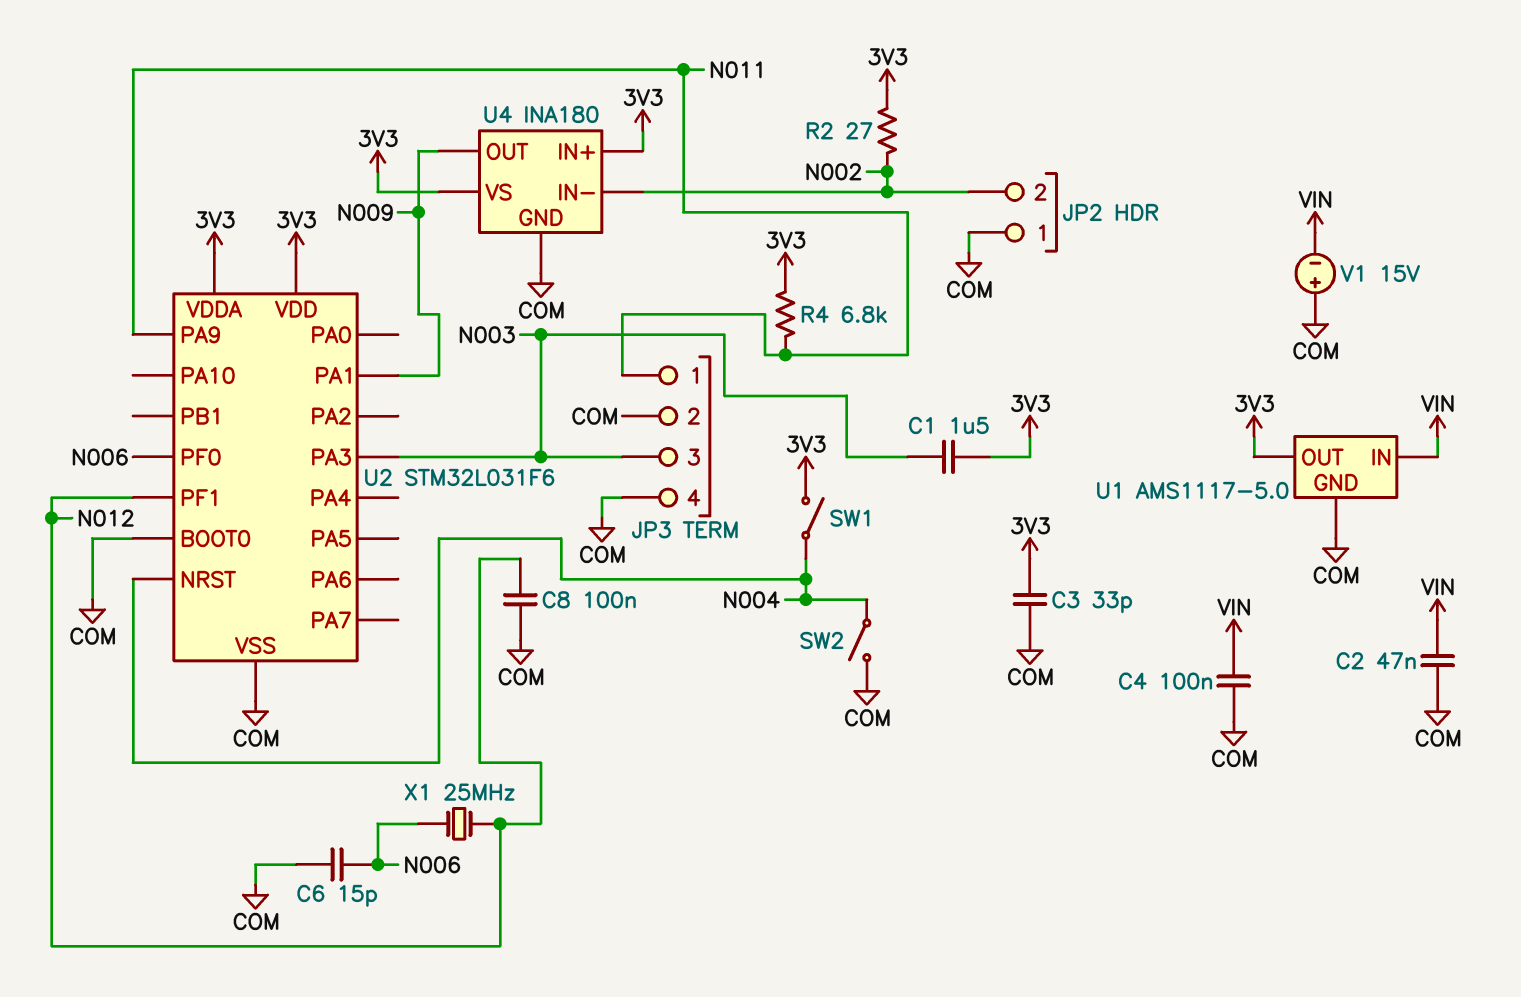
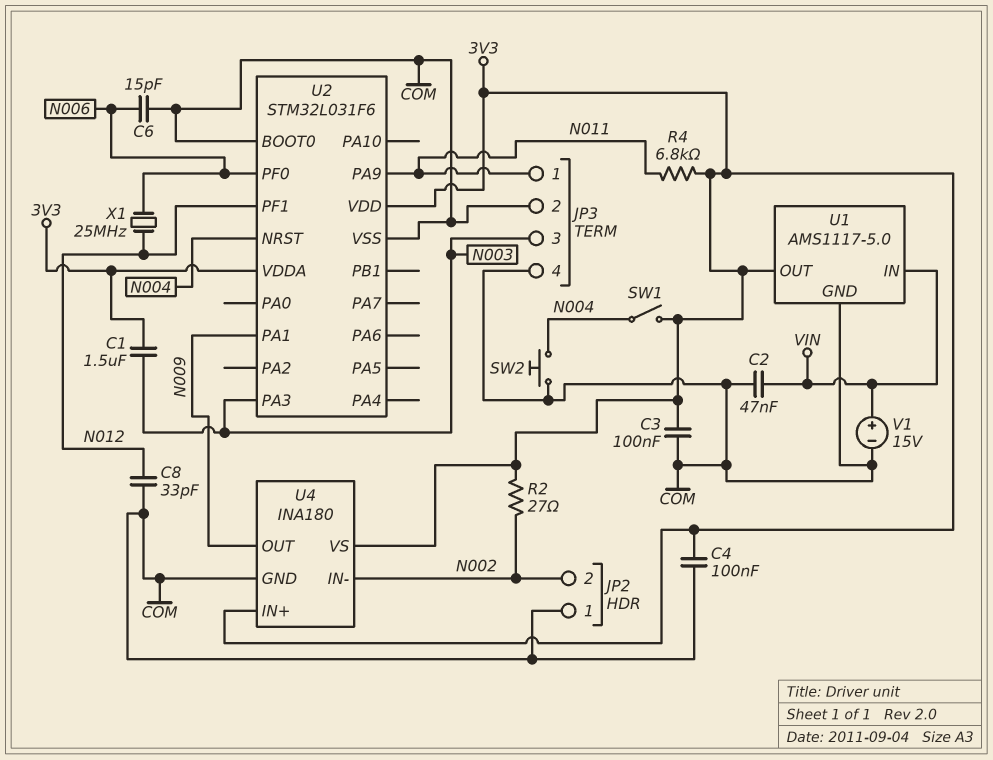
C3: 33pF (3V3, COM) -> 100nF (3V3, COM)
C4: 100nF (COM, VIN) -> 100nF (3V3, COM)
C8: 100nF (COM, N012) -> 33pF (COM, N012)
SW2: switch (COM, N004) -> button (COM, N004)
V1: 15V (plus COM, minus VIN) -> 15V (plus VIN, minus COM)

